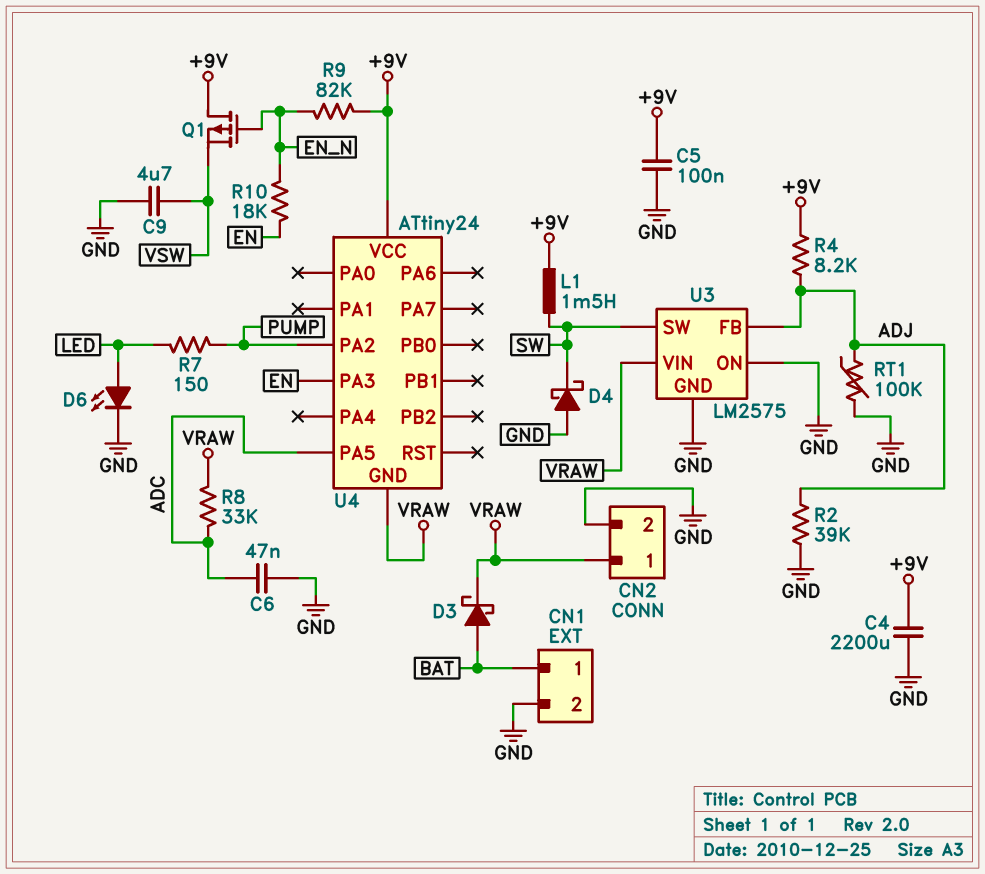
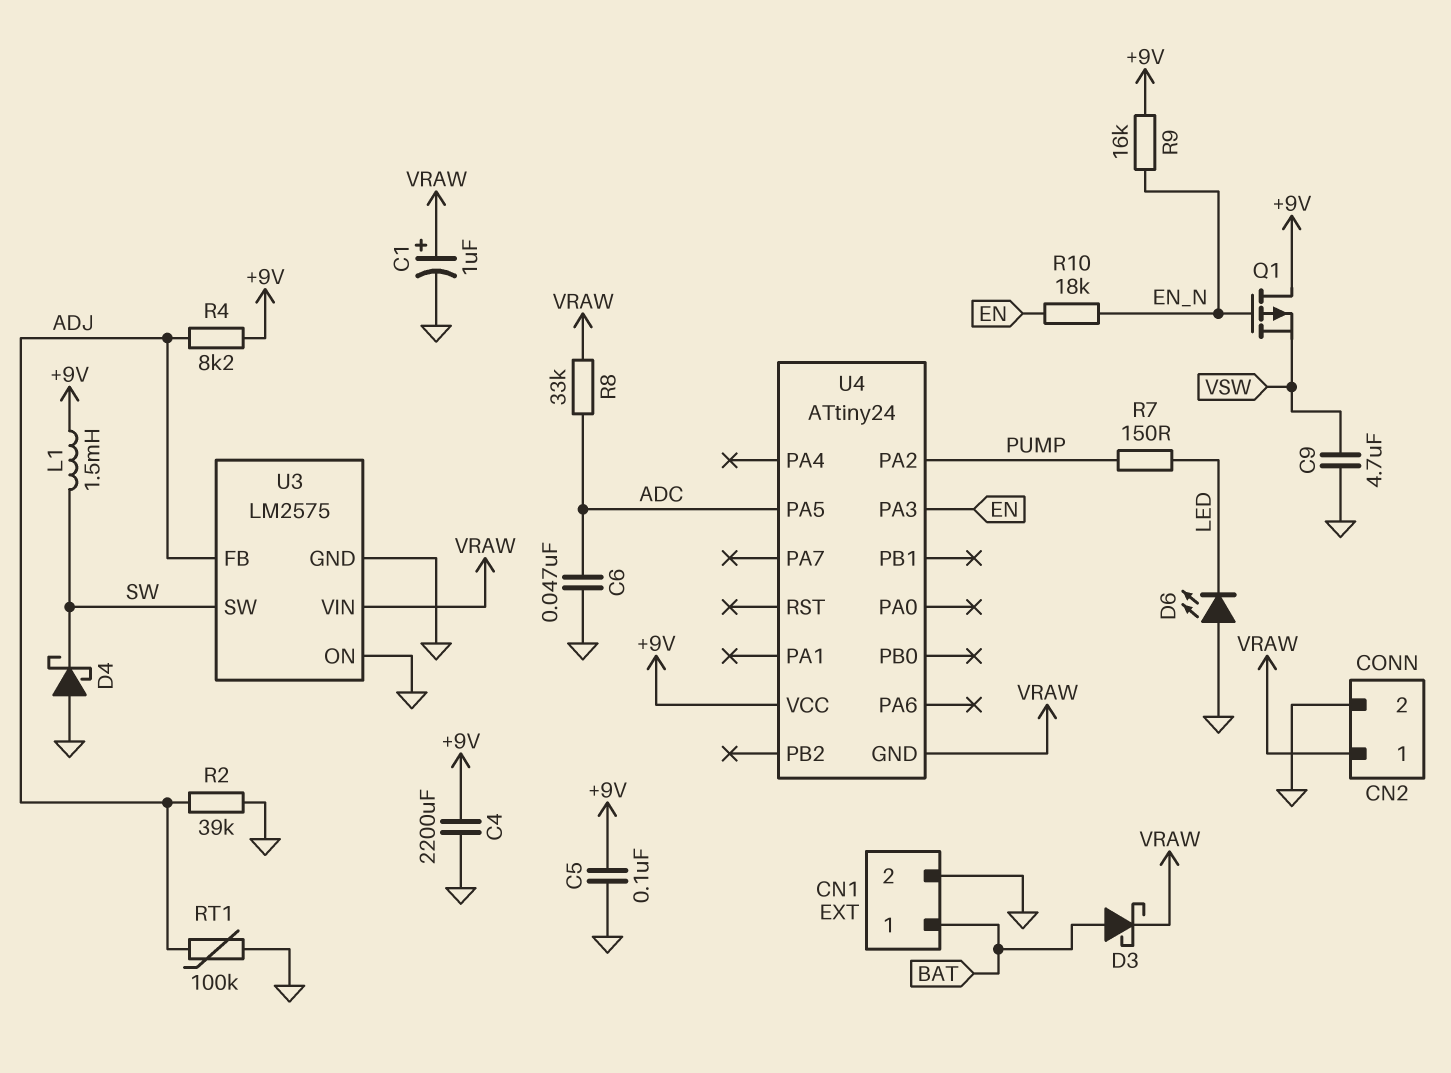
C1: none -> 1uF (plus VRAW, minus GND)
D6: LED (A LED, K GND) -> LED (A GND, K LED)
R9: 82k (+9V, EN_N) -> 16k (+9V, EN_N)

